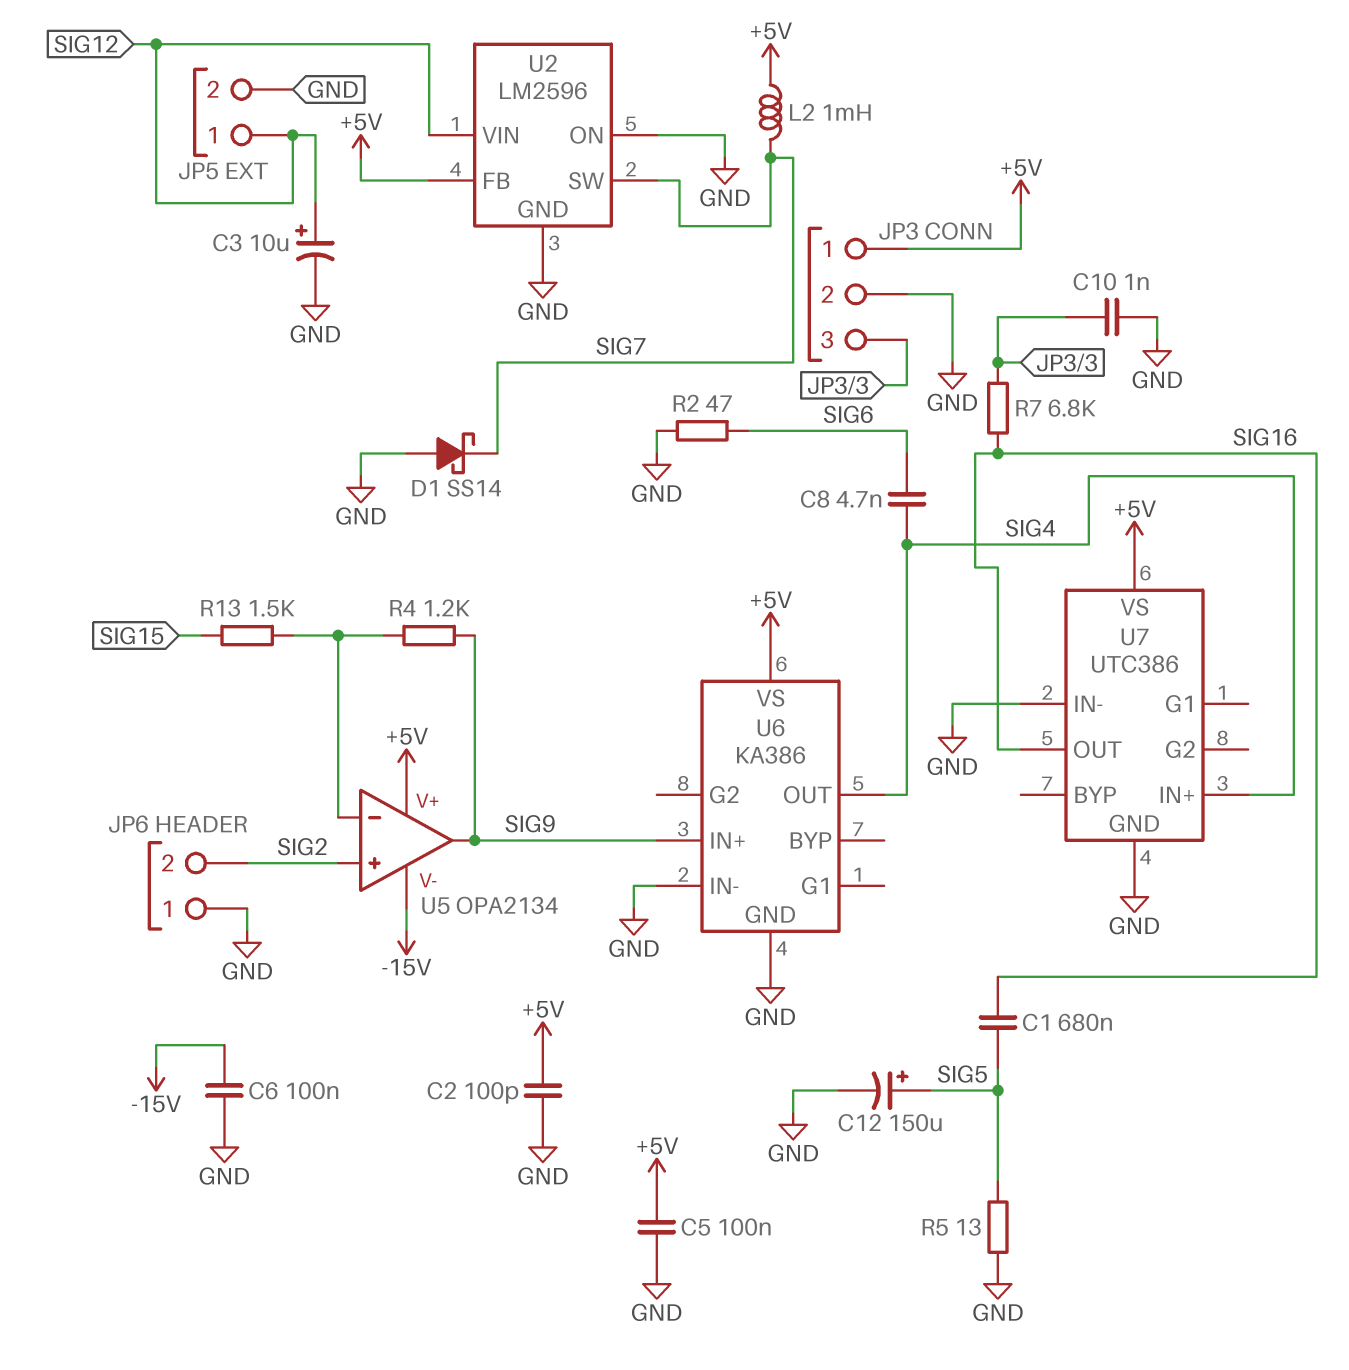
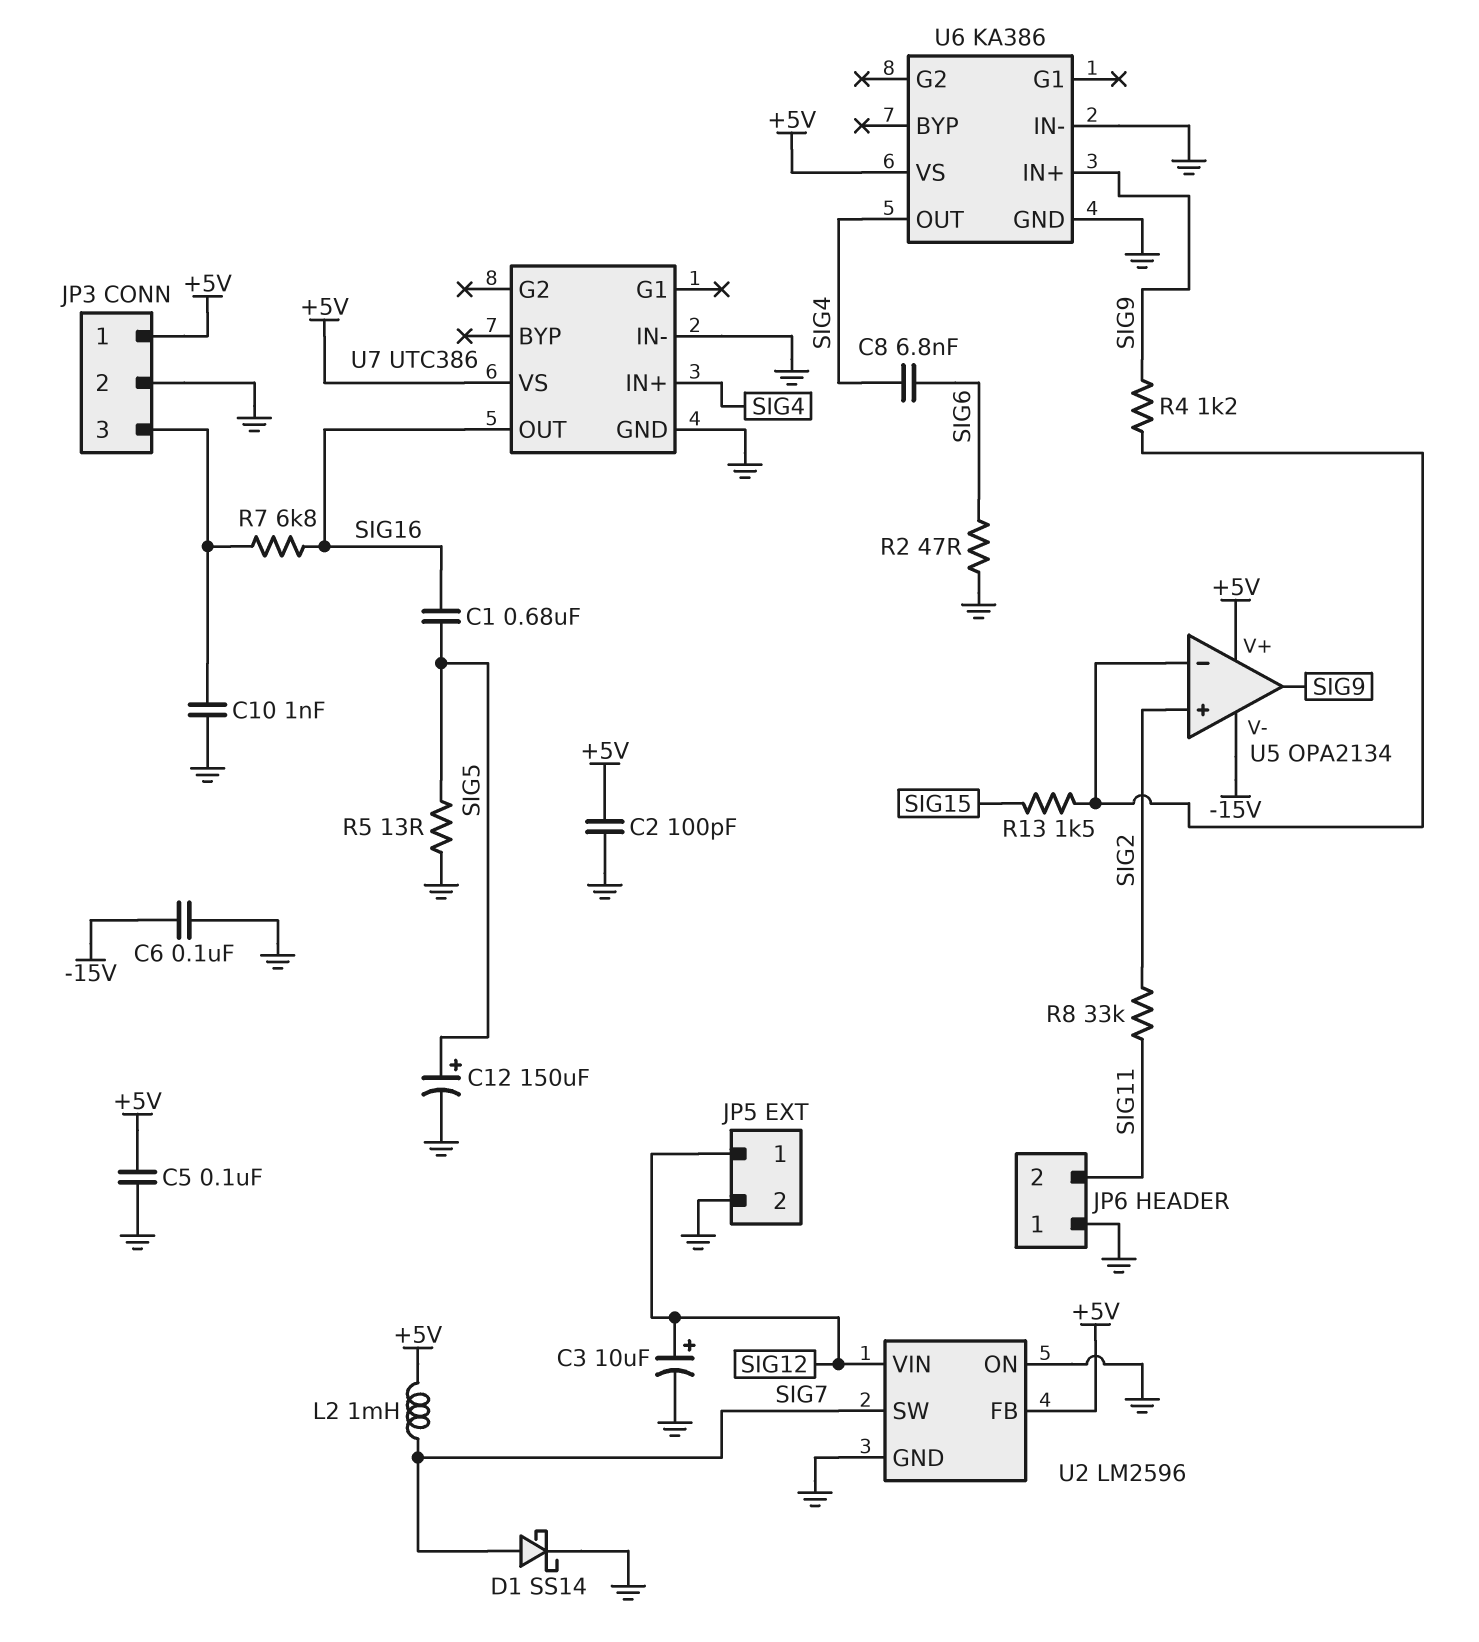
C8: 4.7nF (SIG4, SIG6) -> 6.8nF (SIG4, SIG6)
D1: schottky SS14 (A GND, K SIG7) -> schottky SS14 (A SIG7, K GND)
JP6 pin 2: SIG2 -> SIG11
R8: none -> 33k (SIG2, SIG11)

